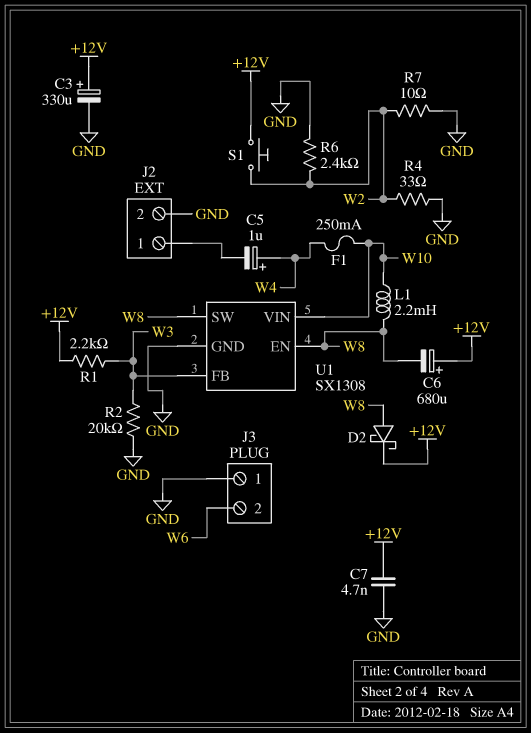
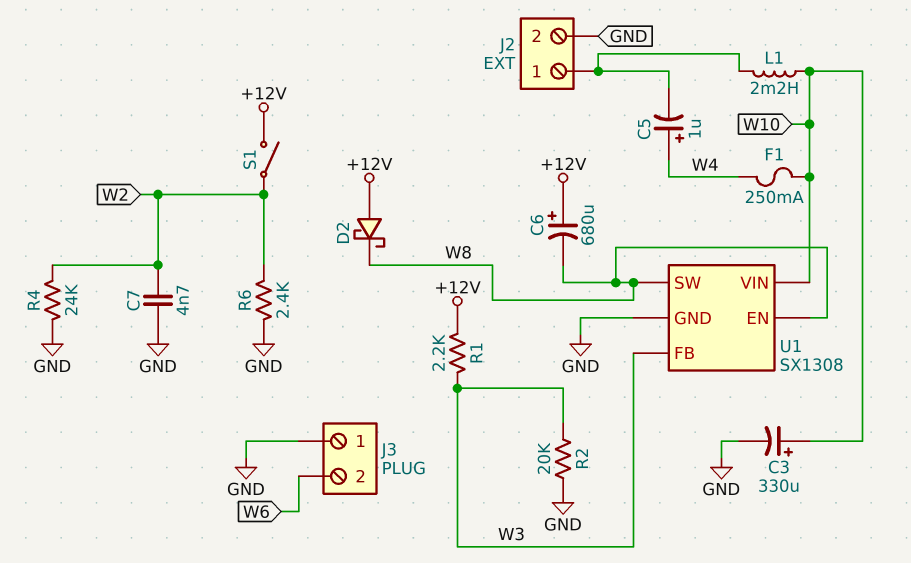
C3: 330uF (plus +12V, minus GND) -> 330uF (plus W10, minus GND)
C7: 4.7nF (+12V, GND) -> 4.7nF (GND, W2)
D2: schottky (A W8, K +12V) -> schottky (A +12V, K W8)
L1: 2.2mH (W8, W10) -> 2.2mH (J2/1, W10)
R4: 33 (GND, W2) -> 24k (GND, W2)
R7: 10 (GND, W2) -> none
S1: button (+12V, W2) -> switch (+12V, W2)

